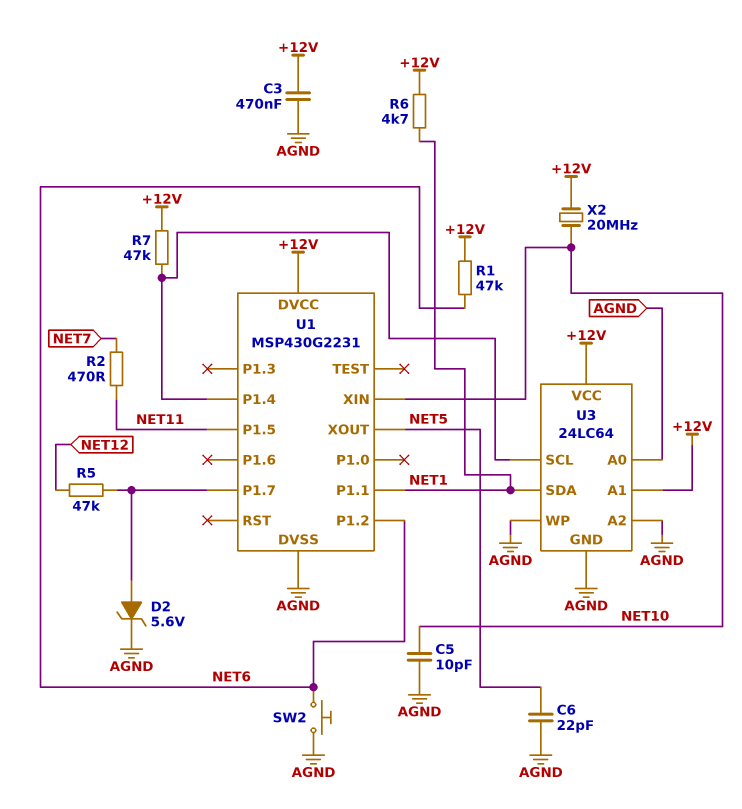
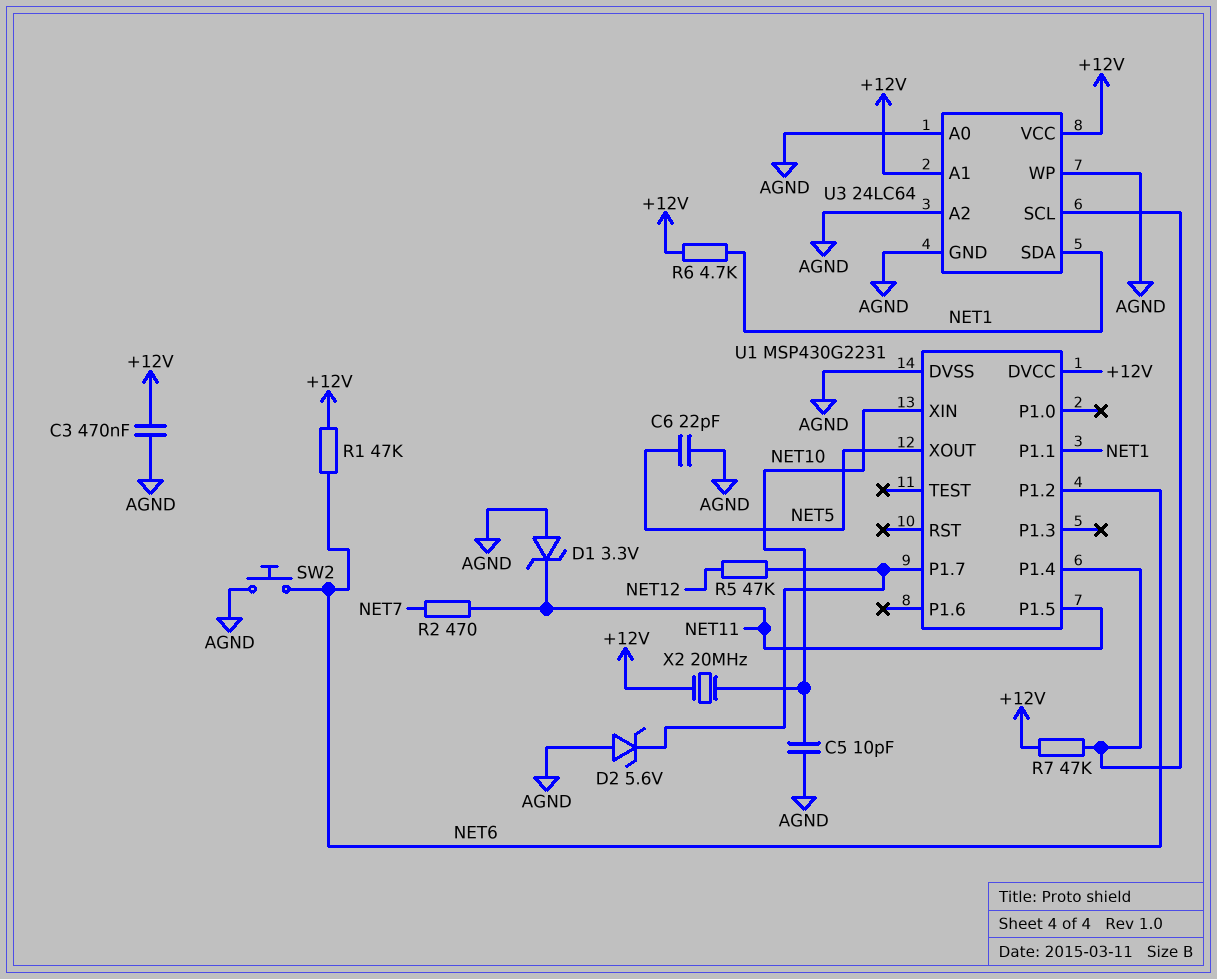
D1: none -> zener 3.3V (A AGND, K NET11)
D2: zener 5.6V (A U1/P1.7, K AGND) -> zener 5.6V (A AGND, K U1/P1.7)

